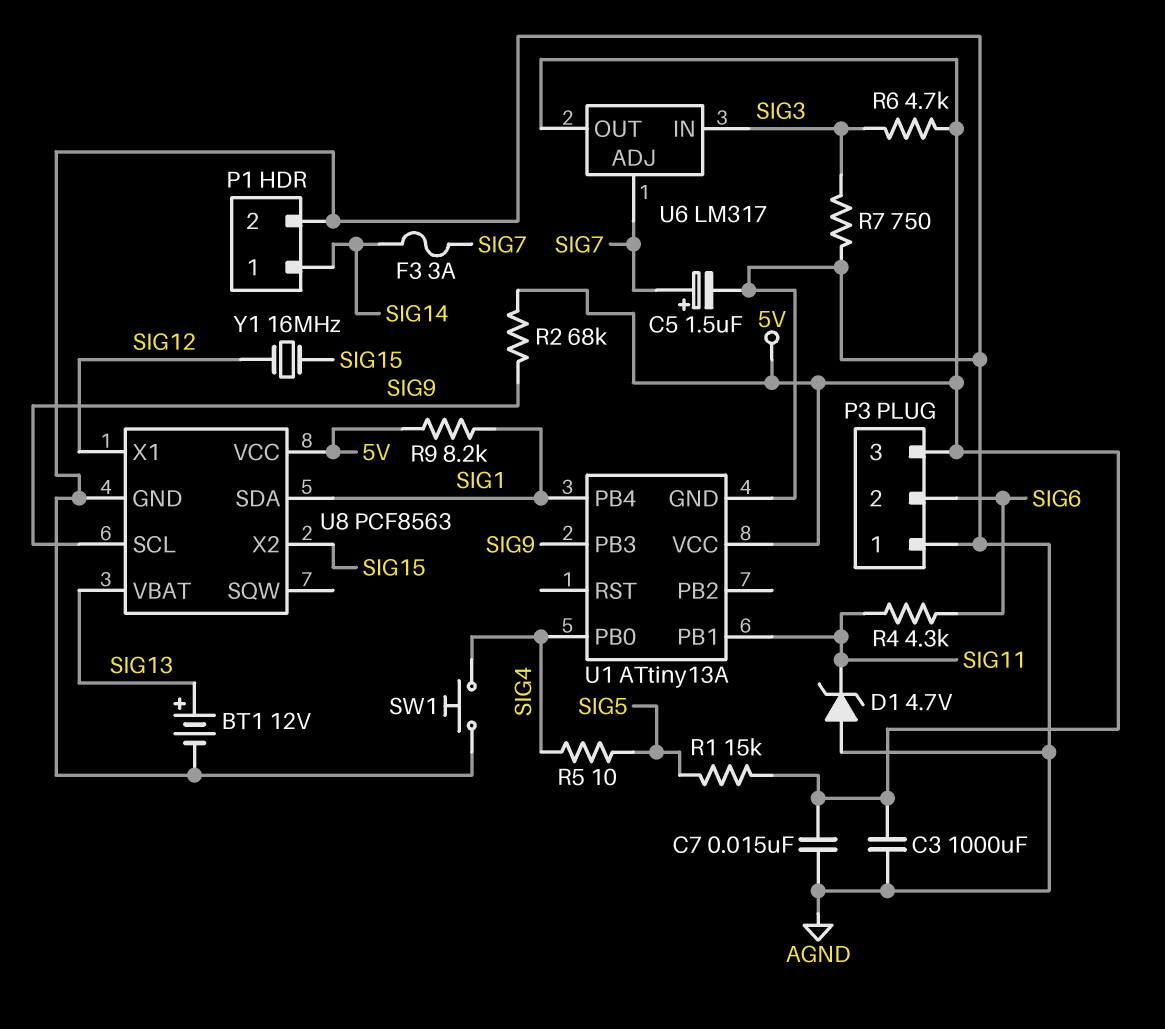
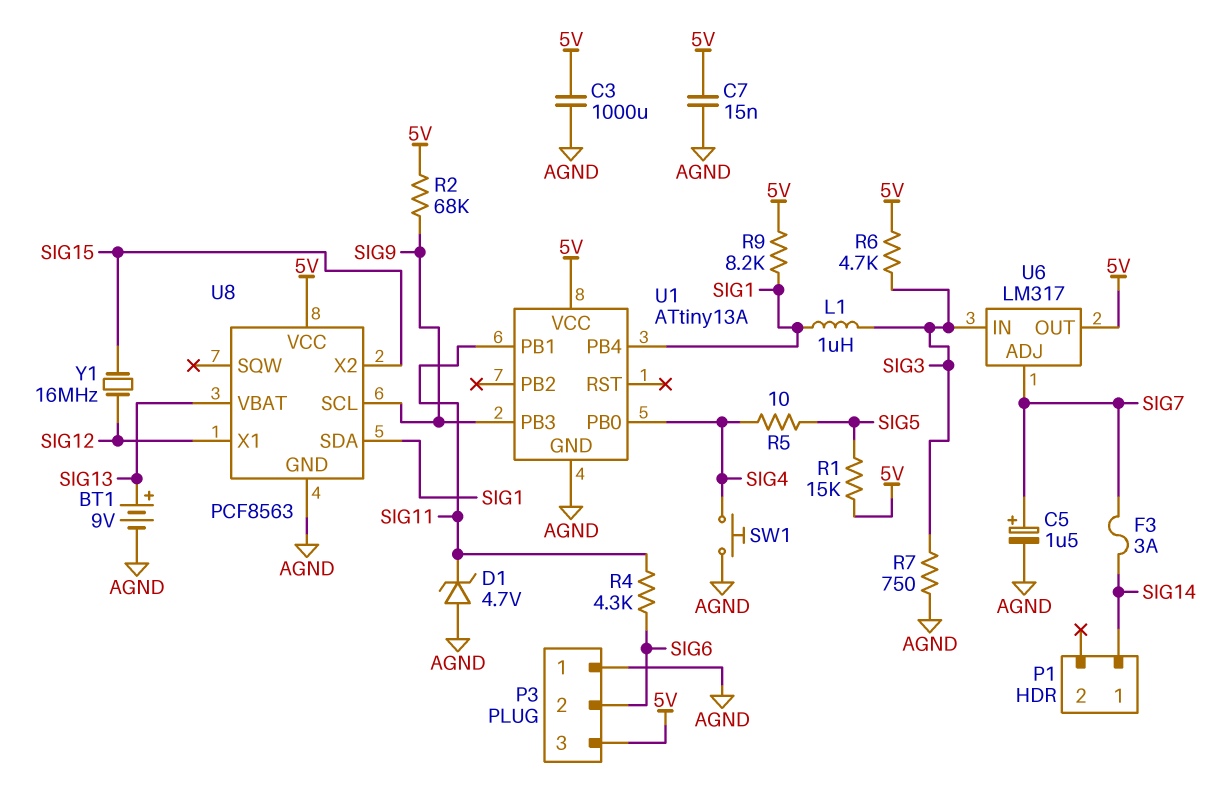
BT1: 12V (plus SIG13, minus AGND) -> 9V (plus SIG13, minus AGND)
L1: none -> 1uH (SIG1, SIG3)
P1 pin 2: AGND -> none

